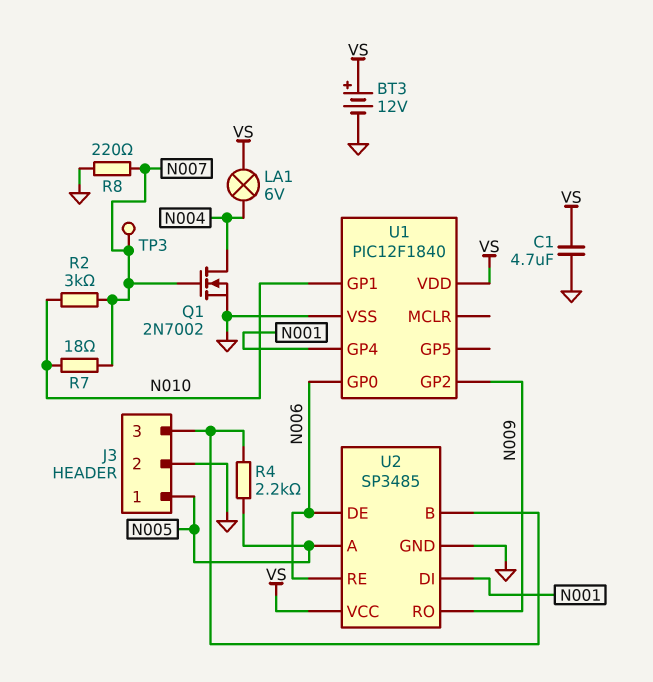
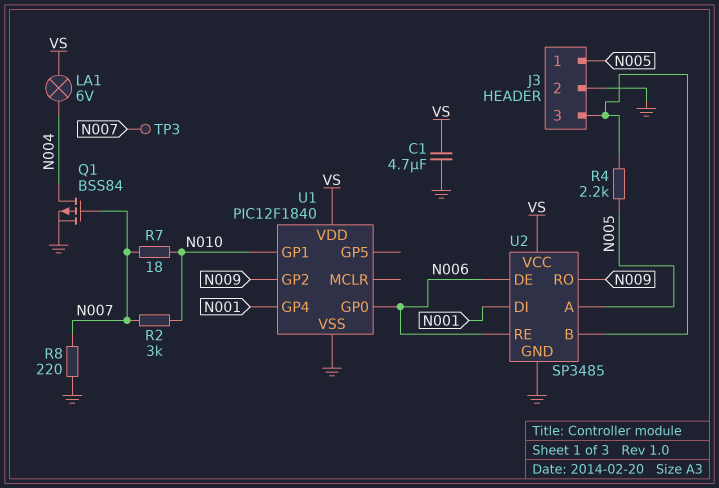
BT3: 12V (plus VS, minus GND) -> none
Q1: NMOS 2N7002 (G N007, D N004, S GND) -> PMOS BSS84 (G N007, D N004, S GND)

